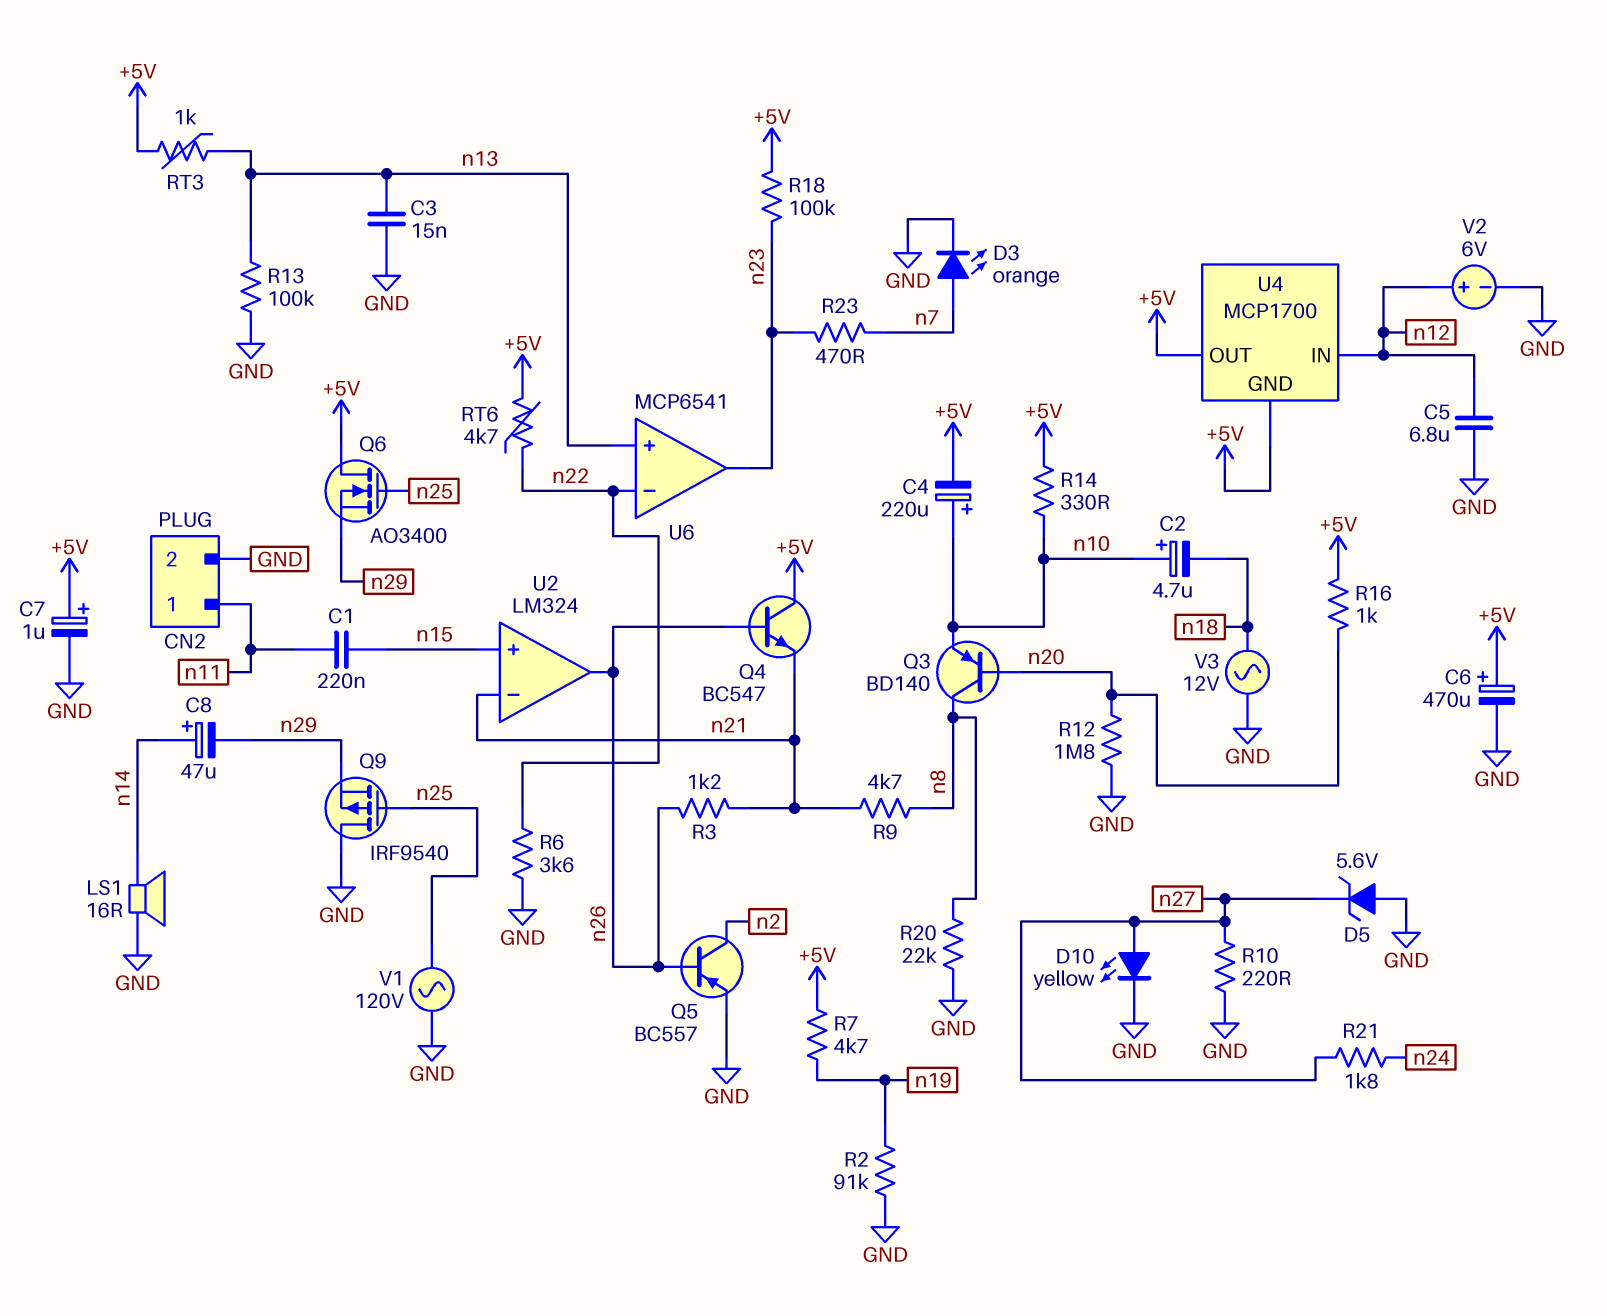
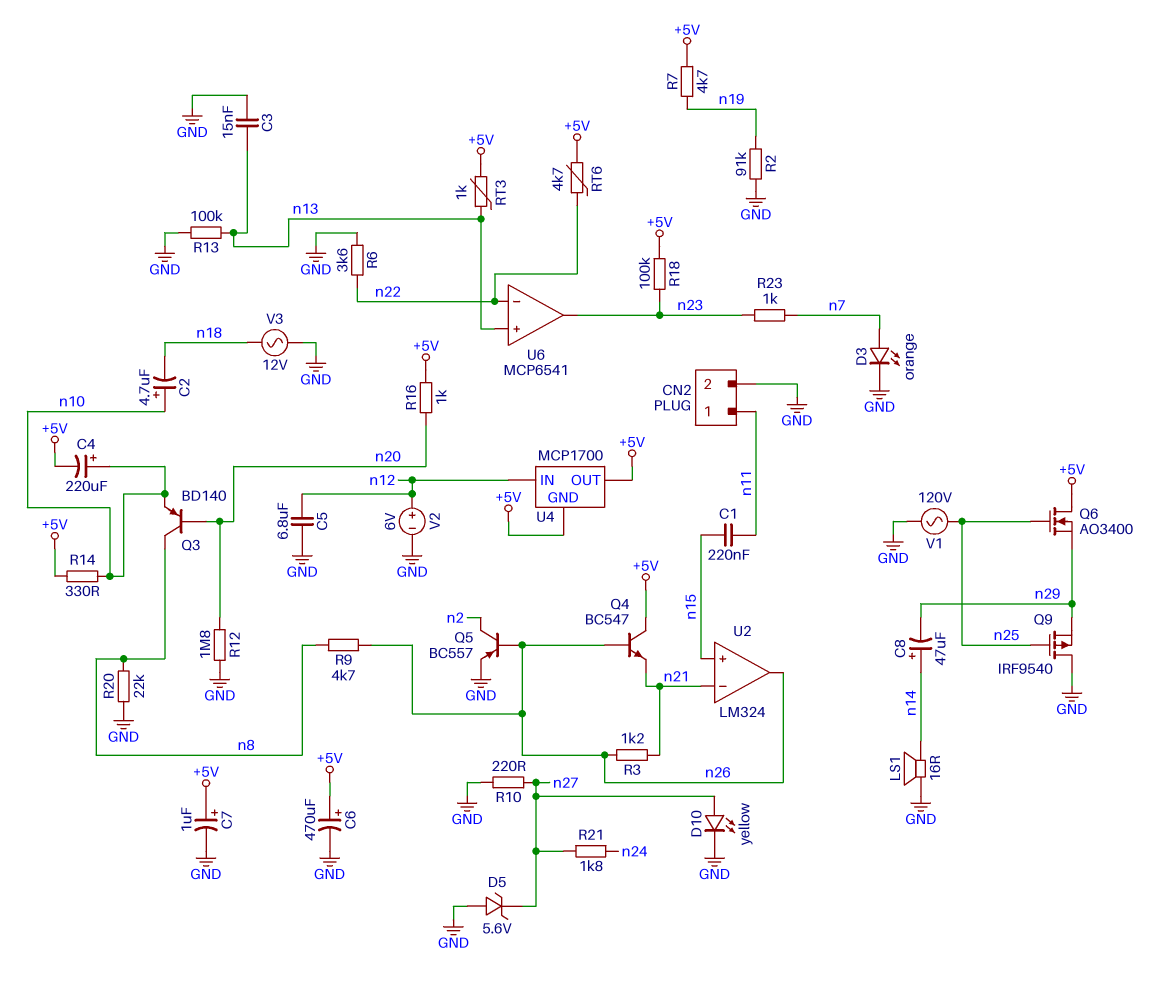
R9: 4.7k (n8, n21) -> 4.7k (n8, n26)
R23: 470 (n7, n23) -> 1k (n7, n23)

